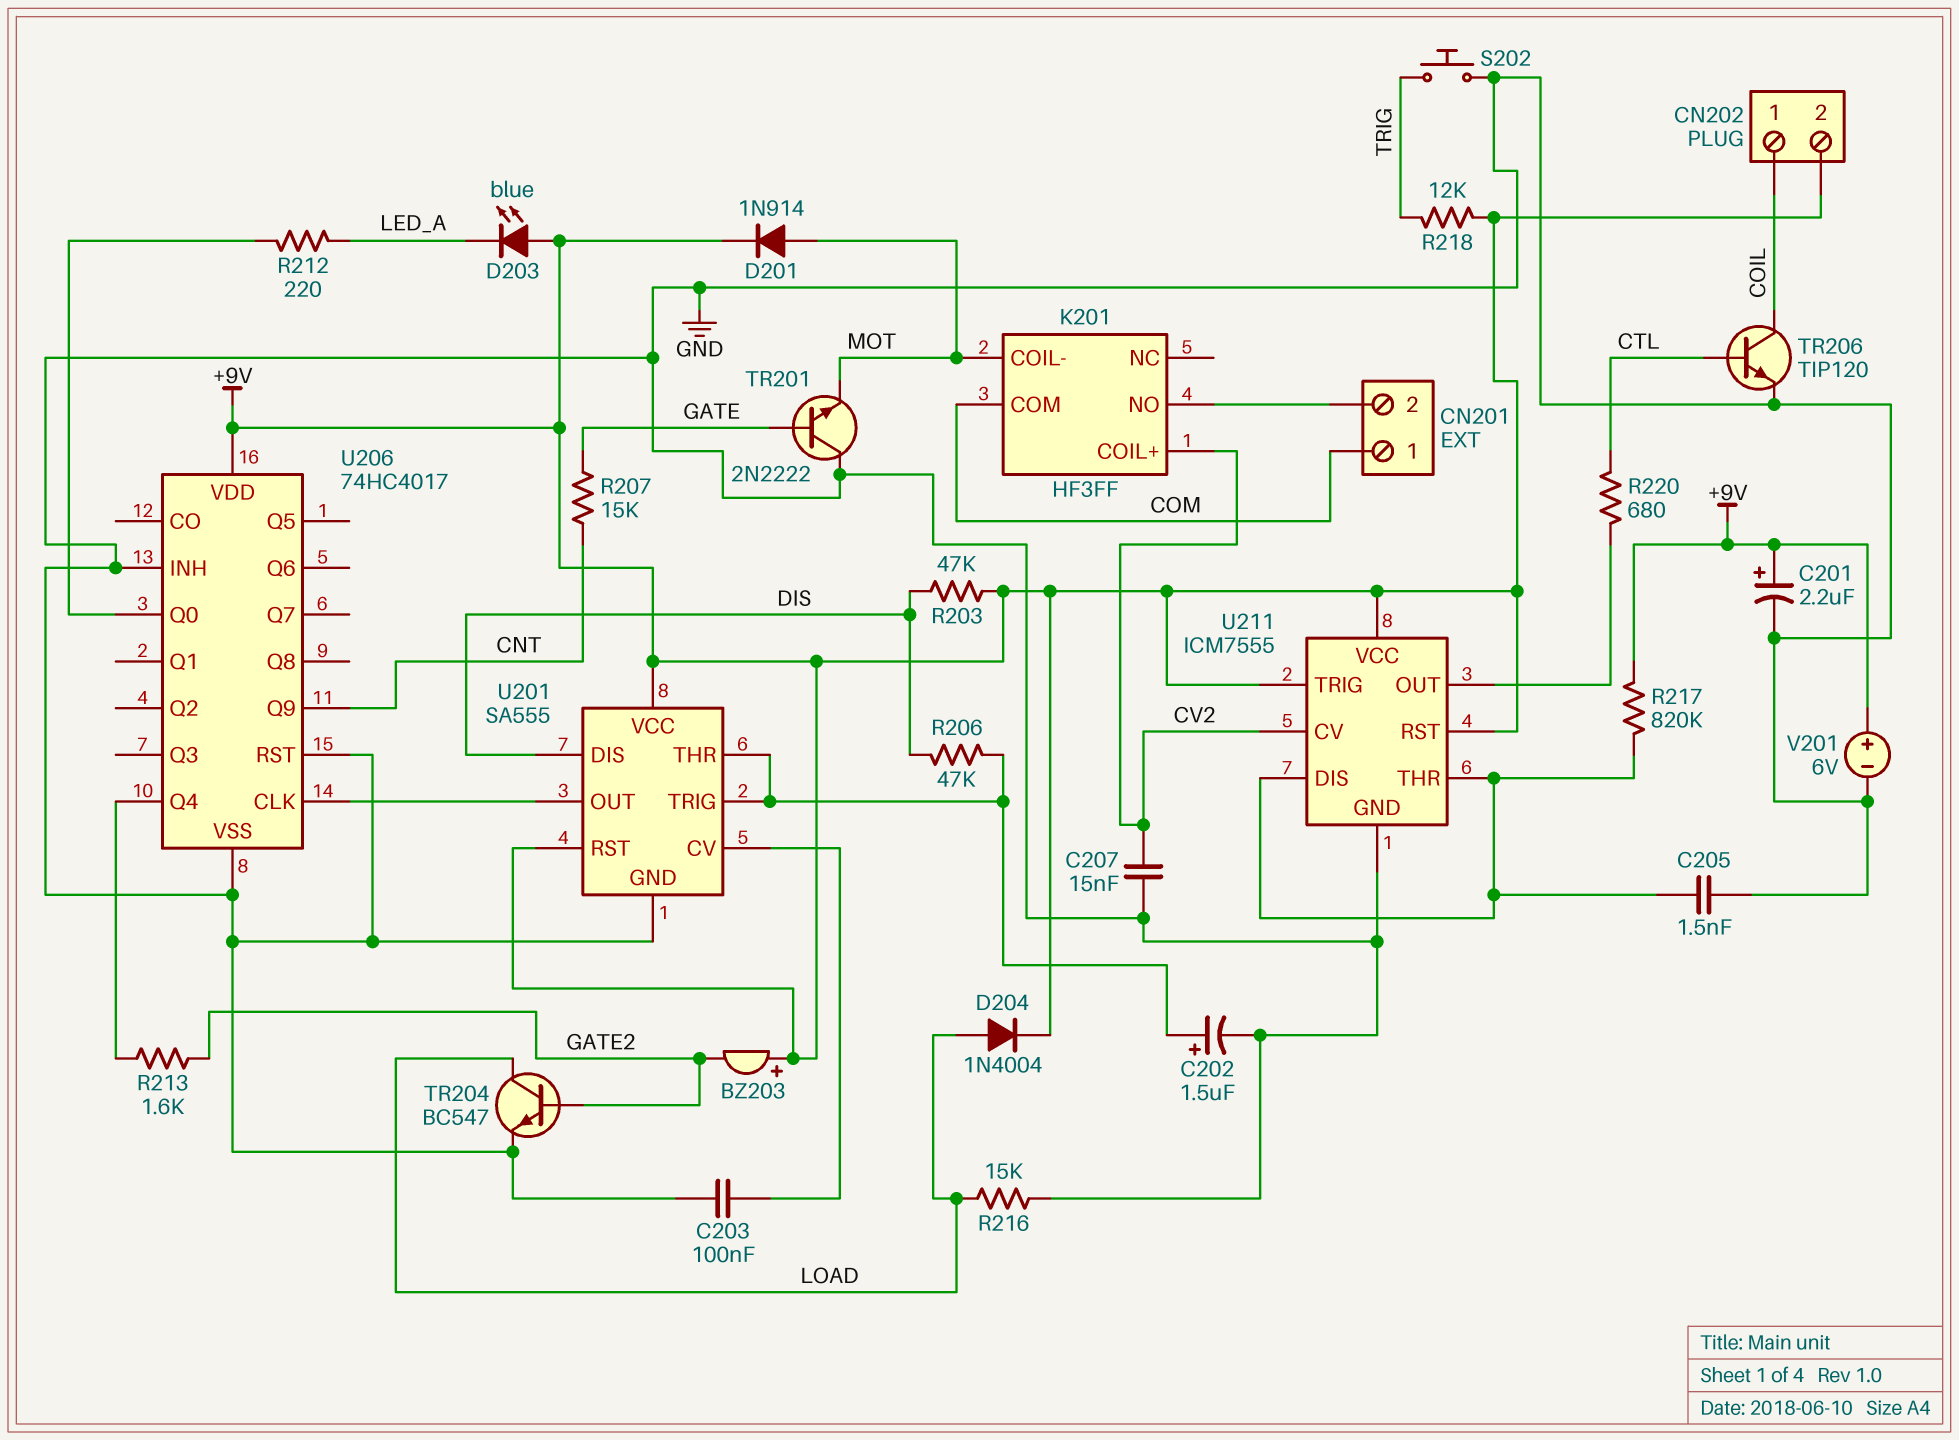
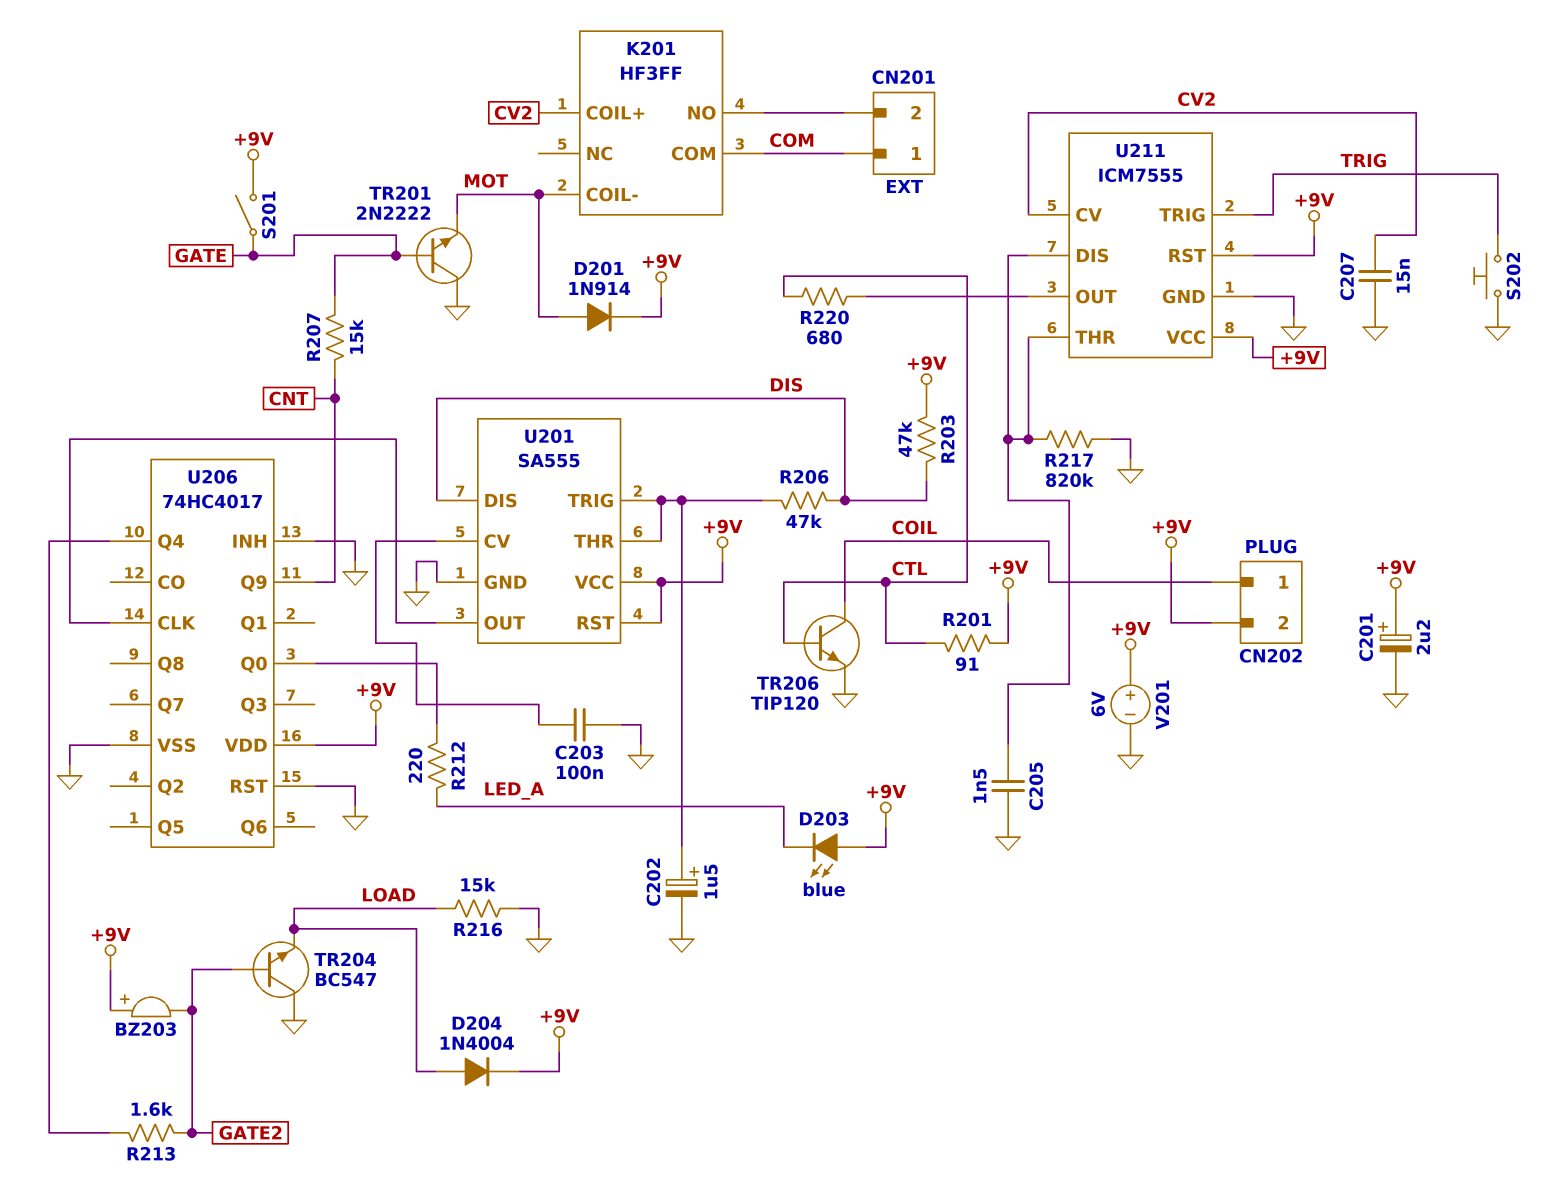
R201: none -> 91 (+9V, CTL)
R217: 820k (+9V, U211/DIS) -> 820k (GND, U211/DIS)
R218: 12k (+9V, TRIG) -> none
S201: none -> switch (+9V, GATE)
TR204: NPN BC547 (B GATE2, C LOAD, E GND) -> NPN BC547 (B GATE2, C GND, E LOAD)
U211 pin TRIG: +9V -> TRIG

